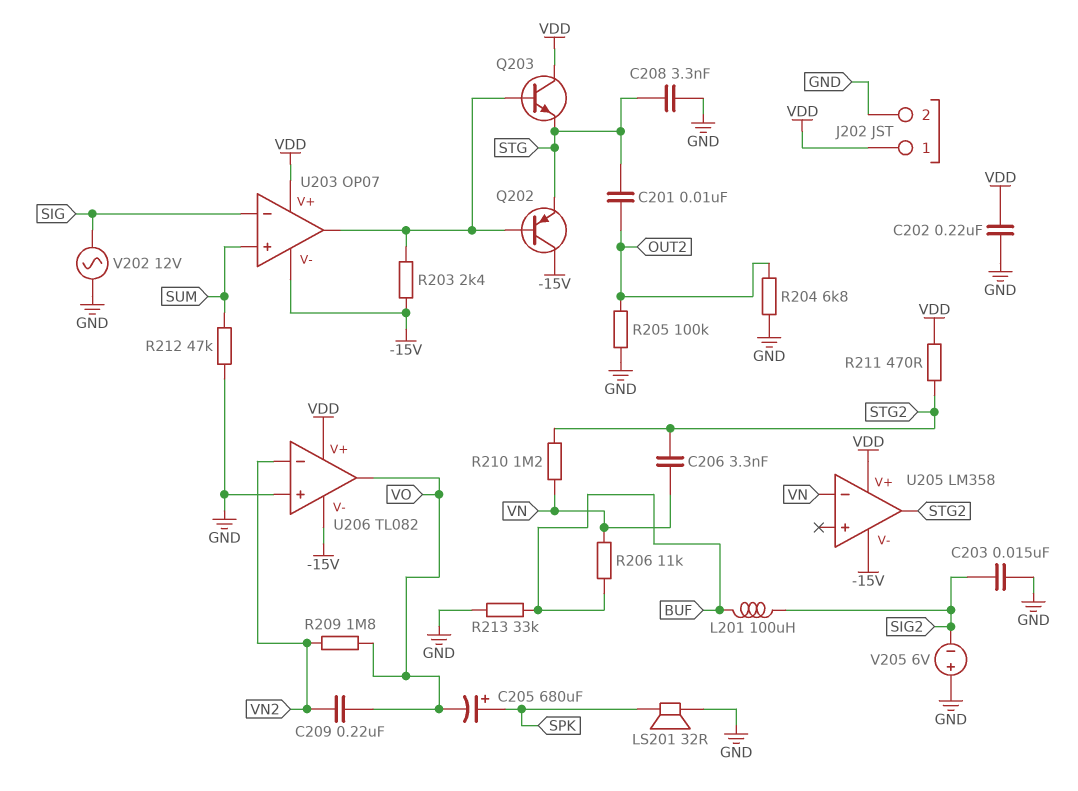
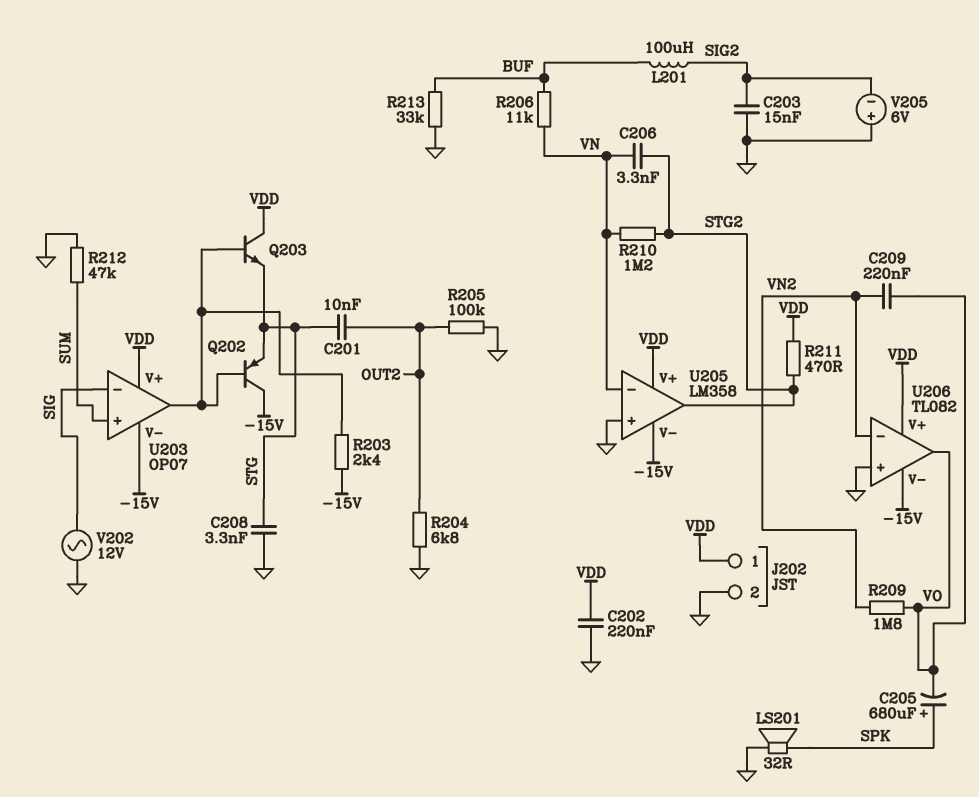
U205 pin in+: none -> GND

